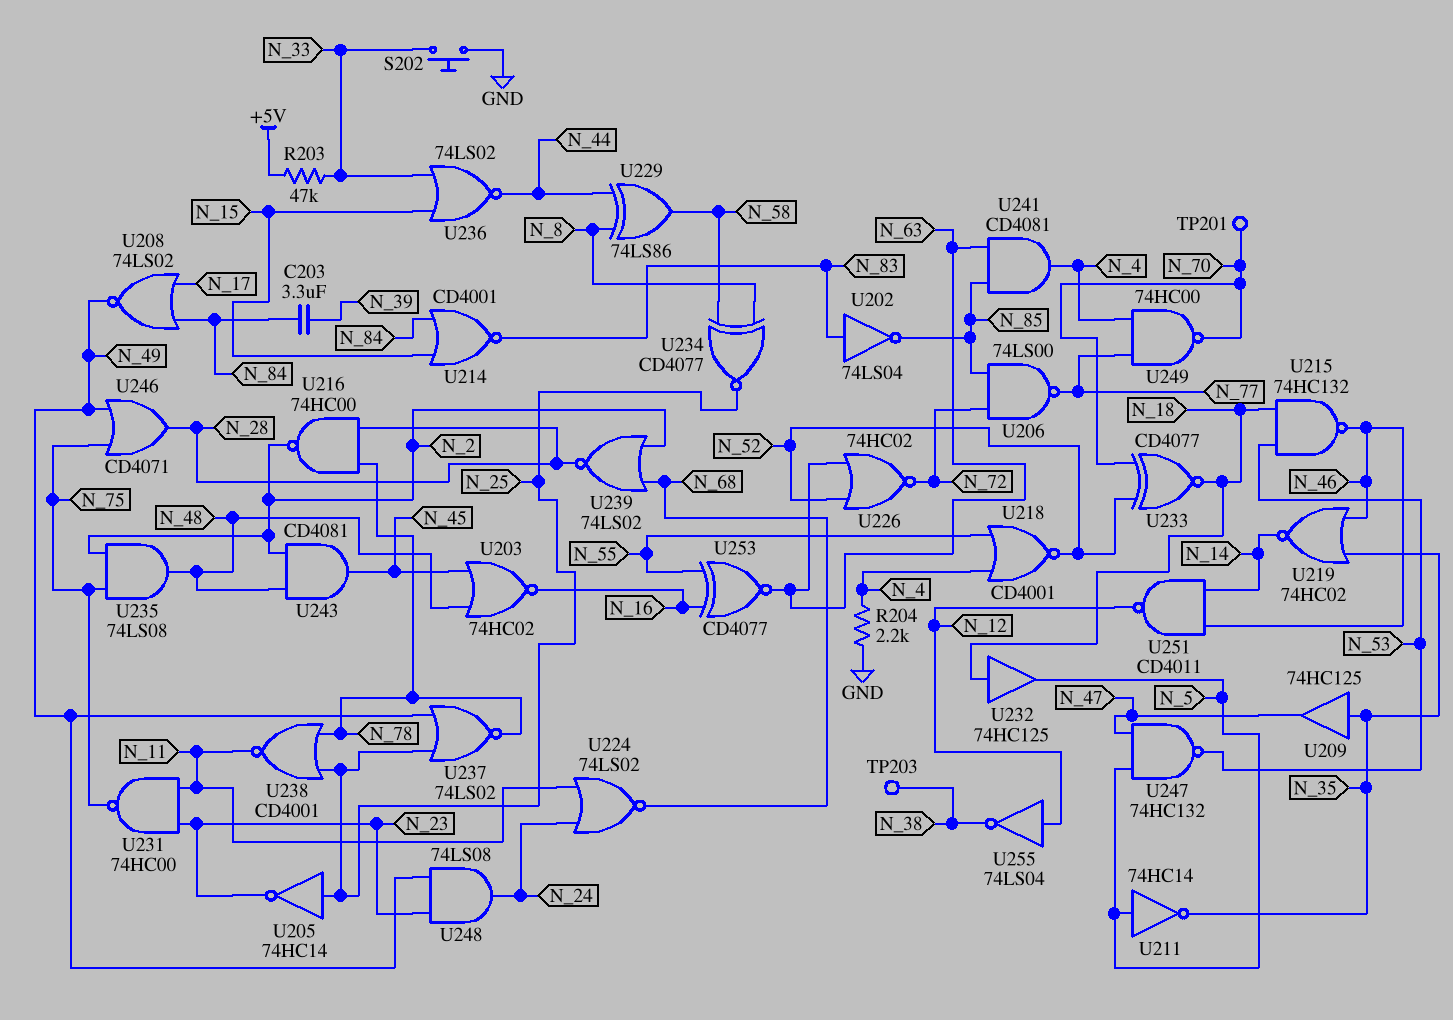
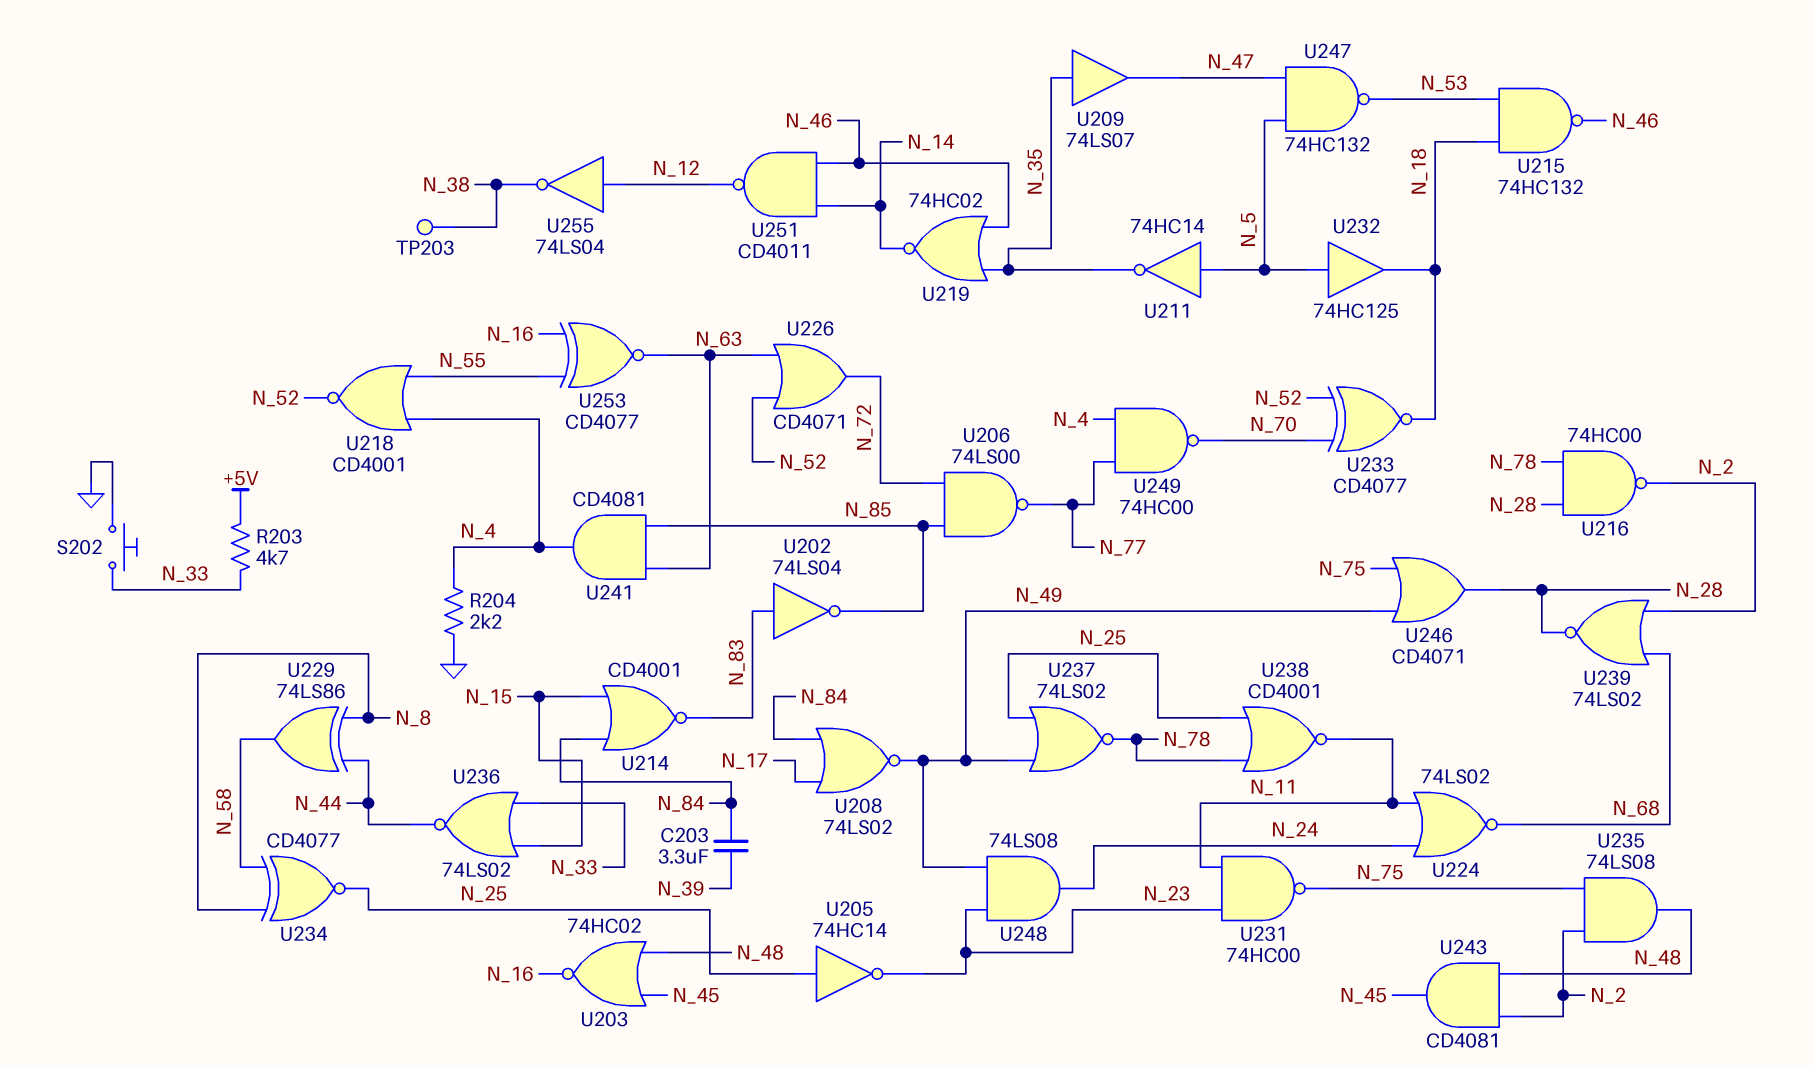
R203: 47k (+5V, N_33) -> 4.7k (+5V, N_33)
TP201: test point (N_70) -> none
U209: buffer 74HC125 (in N_35, out N_47) -> buffer 74LS07 (in N_35, out N_47)
U226: NOR 74HC02 (in N_52, in N_63, out N_72) -> OR CD4071 (in N_52, in N_63, out N_72)
U232: buffer 74HC125 (in N_18, out N_5) -> buffer 74HC125 (in N_5, out N_18)

